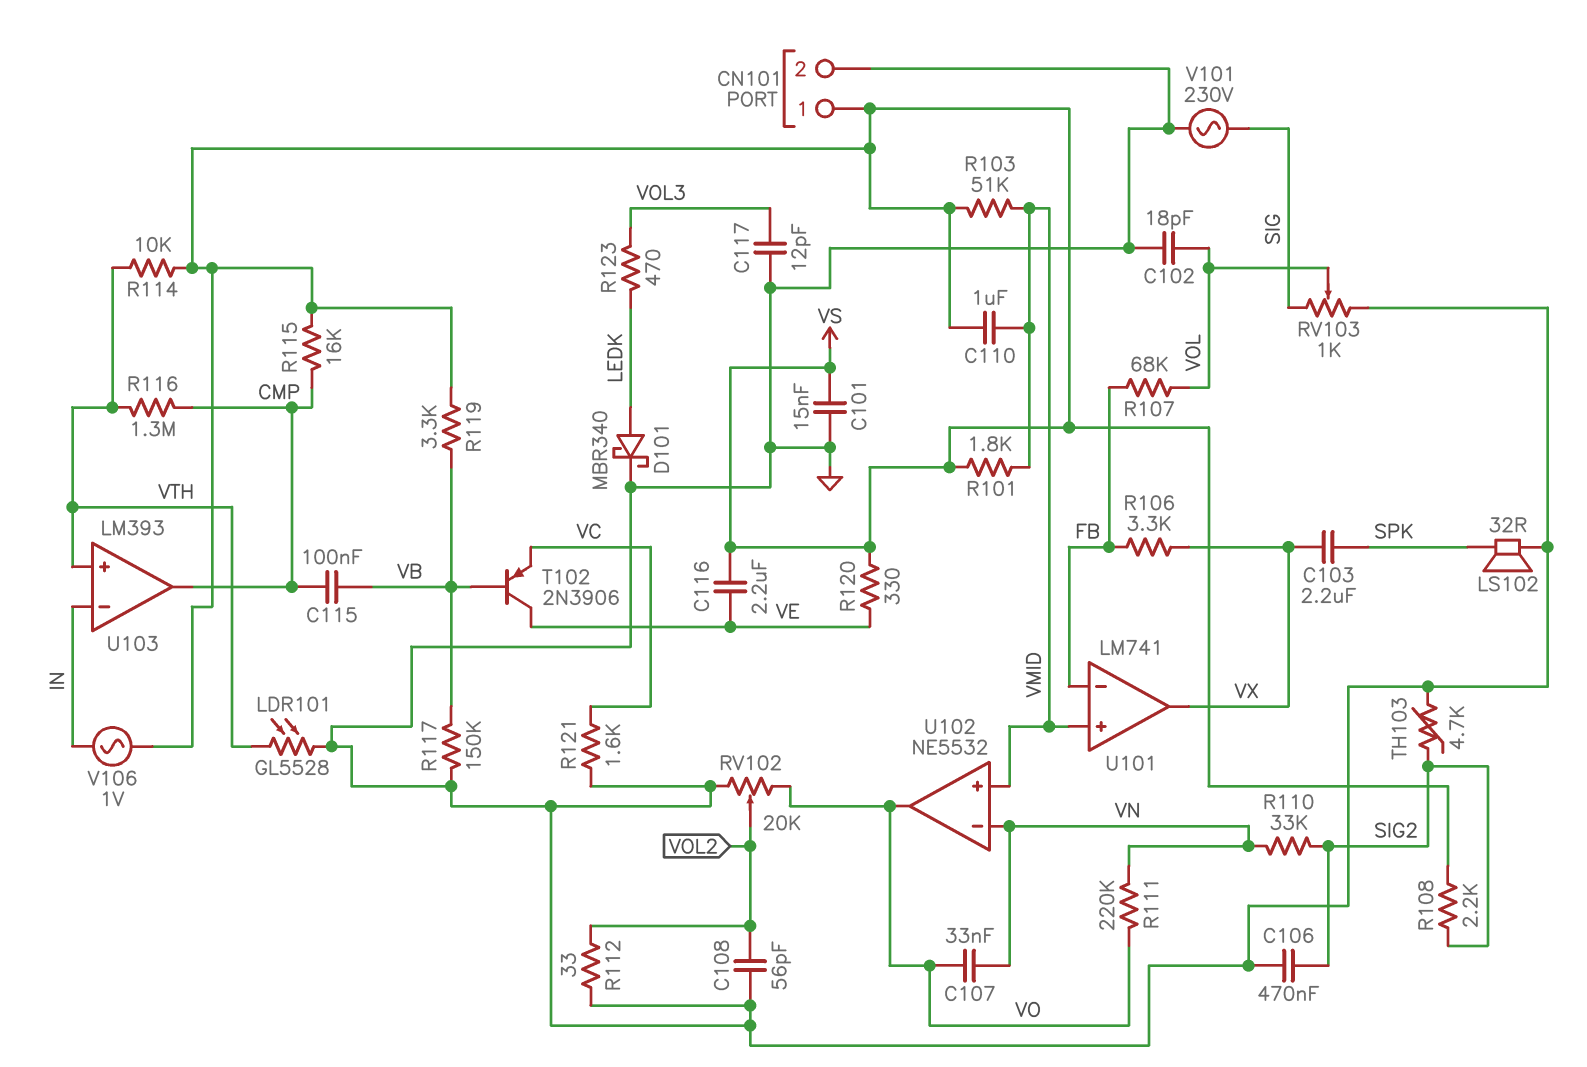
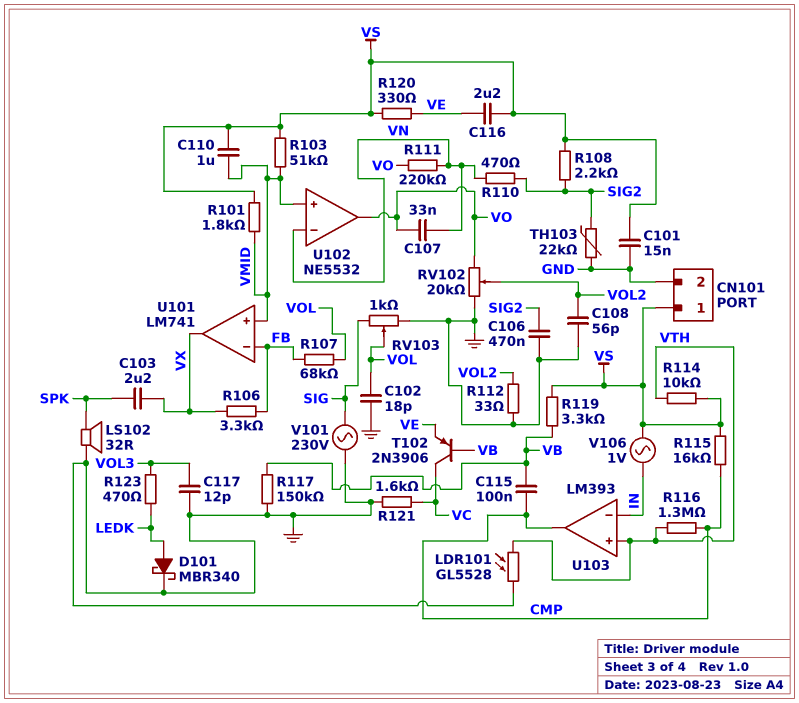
R110: 33k (SIG2, VN) -> 470 (SIG2, VN)
T102: PNP 2N3906 (B VB, C VE, E VC) -> PNP 2N3906 (B VB, C VC, E VE)
TH103: 4.7k (GND, SIG2) -> 22k (GND, SIG2)

